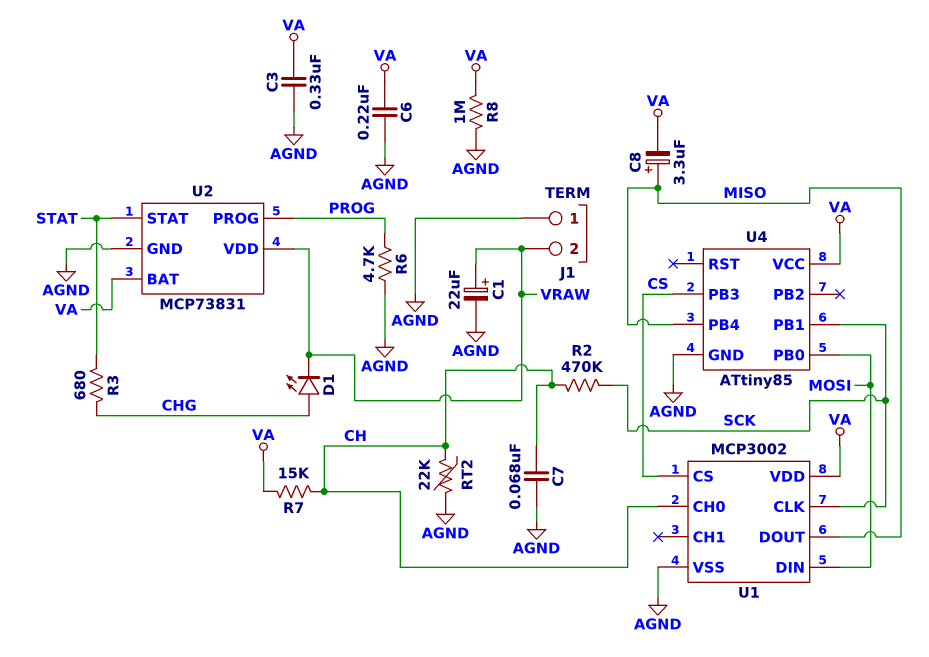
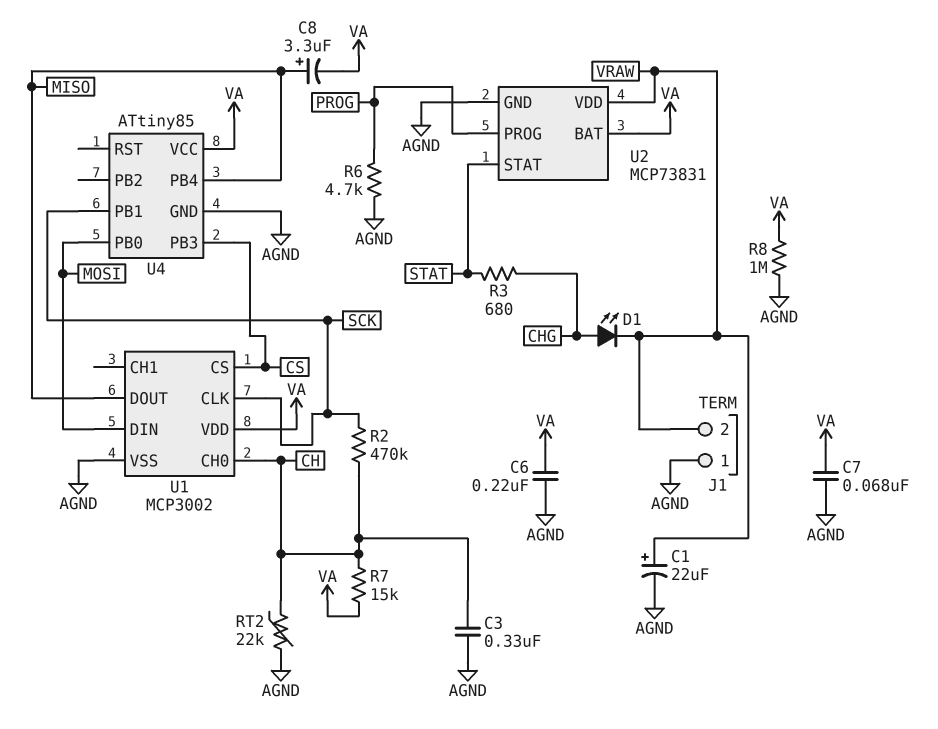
C3: 330nF (AGND, VA) -> 330nF (AGND, CH)
C7: 68nF (AGND, CH) -> 68nF (AGND, VA)

